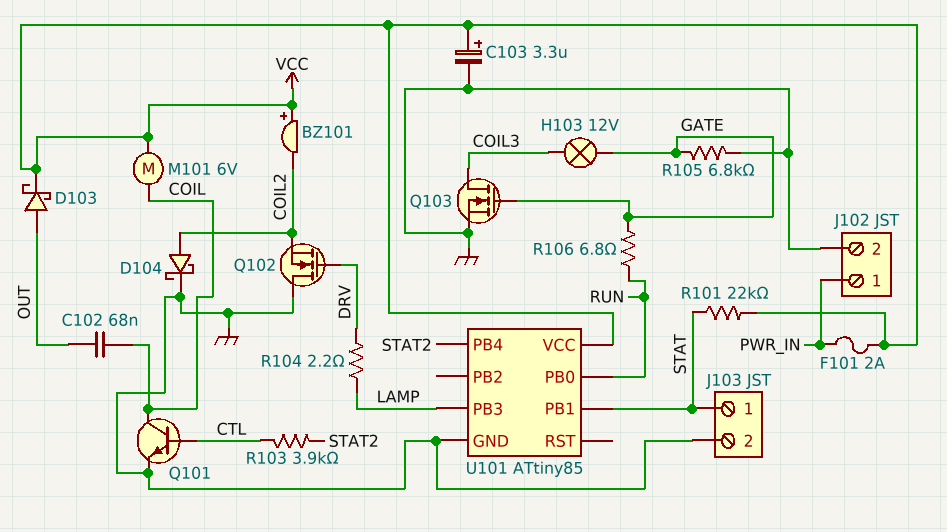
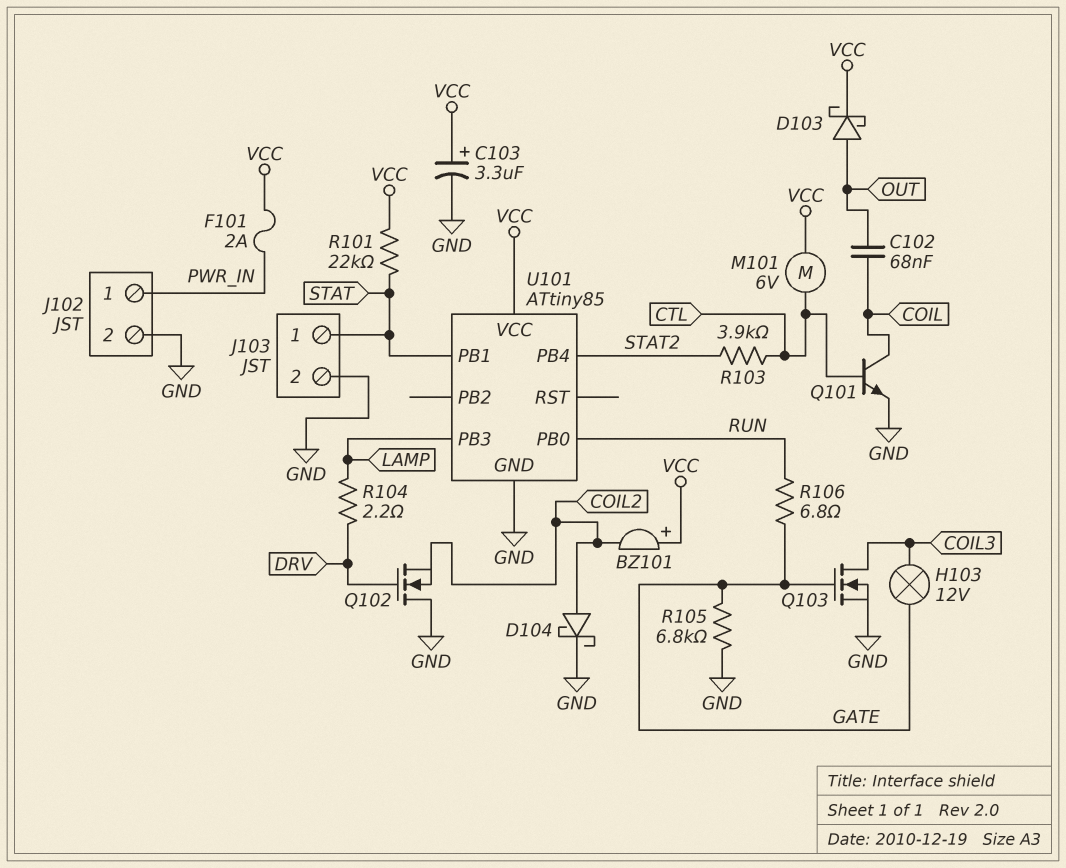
M101: motor 6V (COIL, VCC) -> motor 6V (CTL, VCC)

